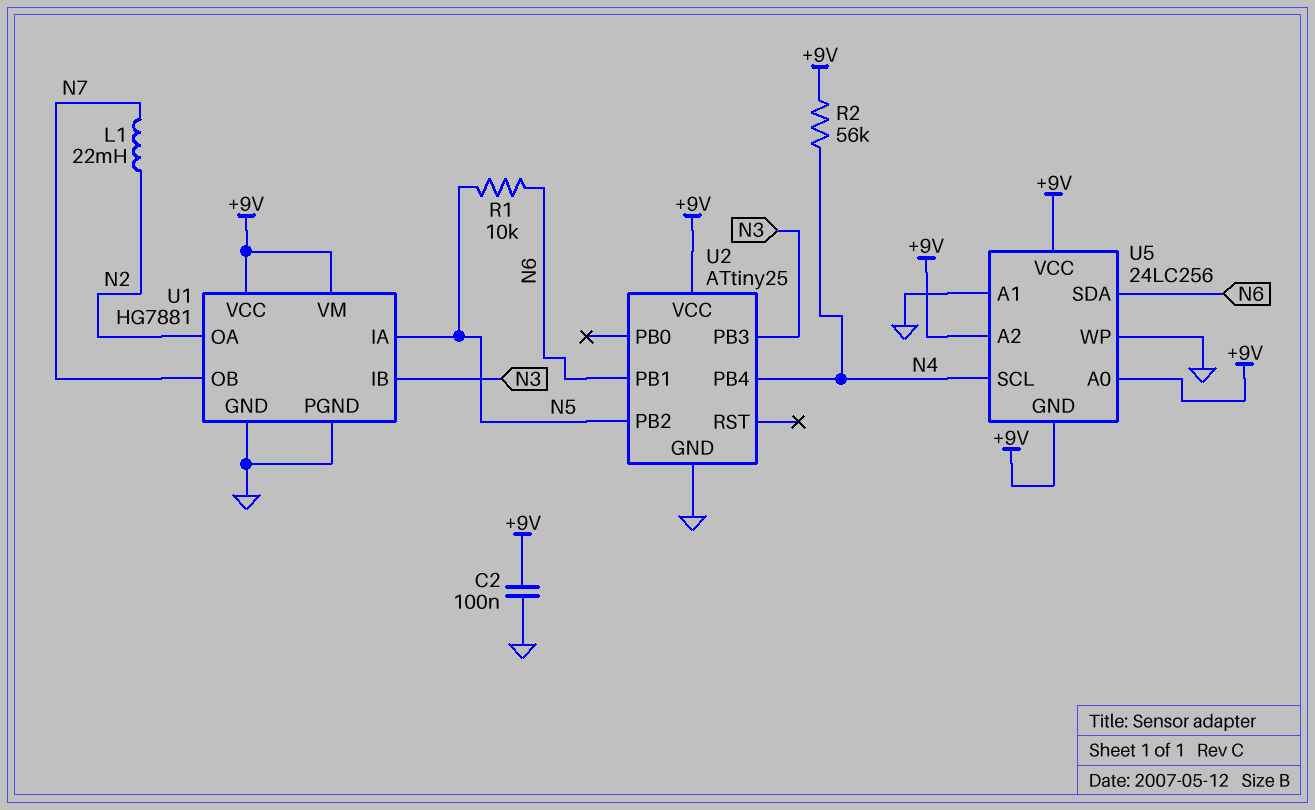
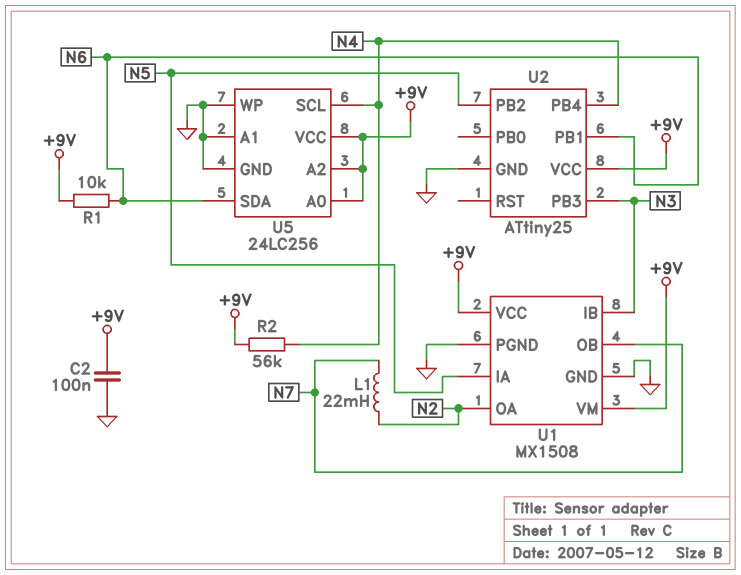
R1: 10k (N5, N6) -> 10k (+9V, N6)
U1: HG7881 -> MX1508
U5 pin GND: +9V -> GND

